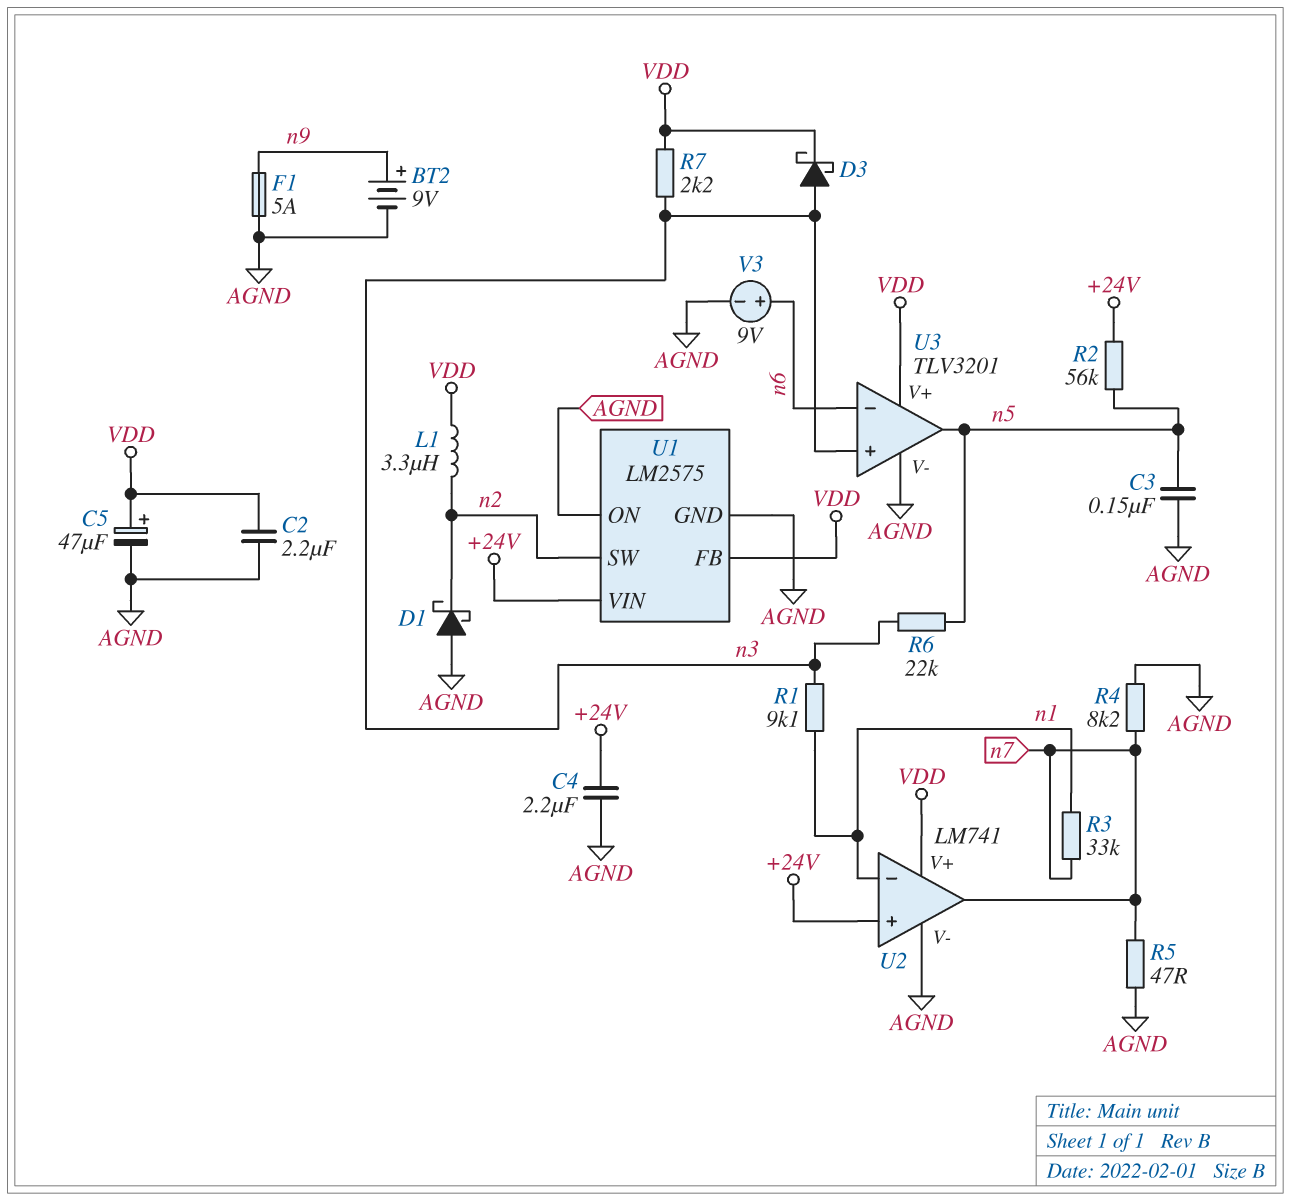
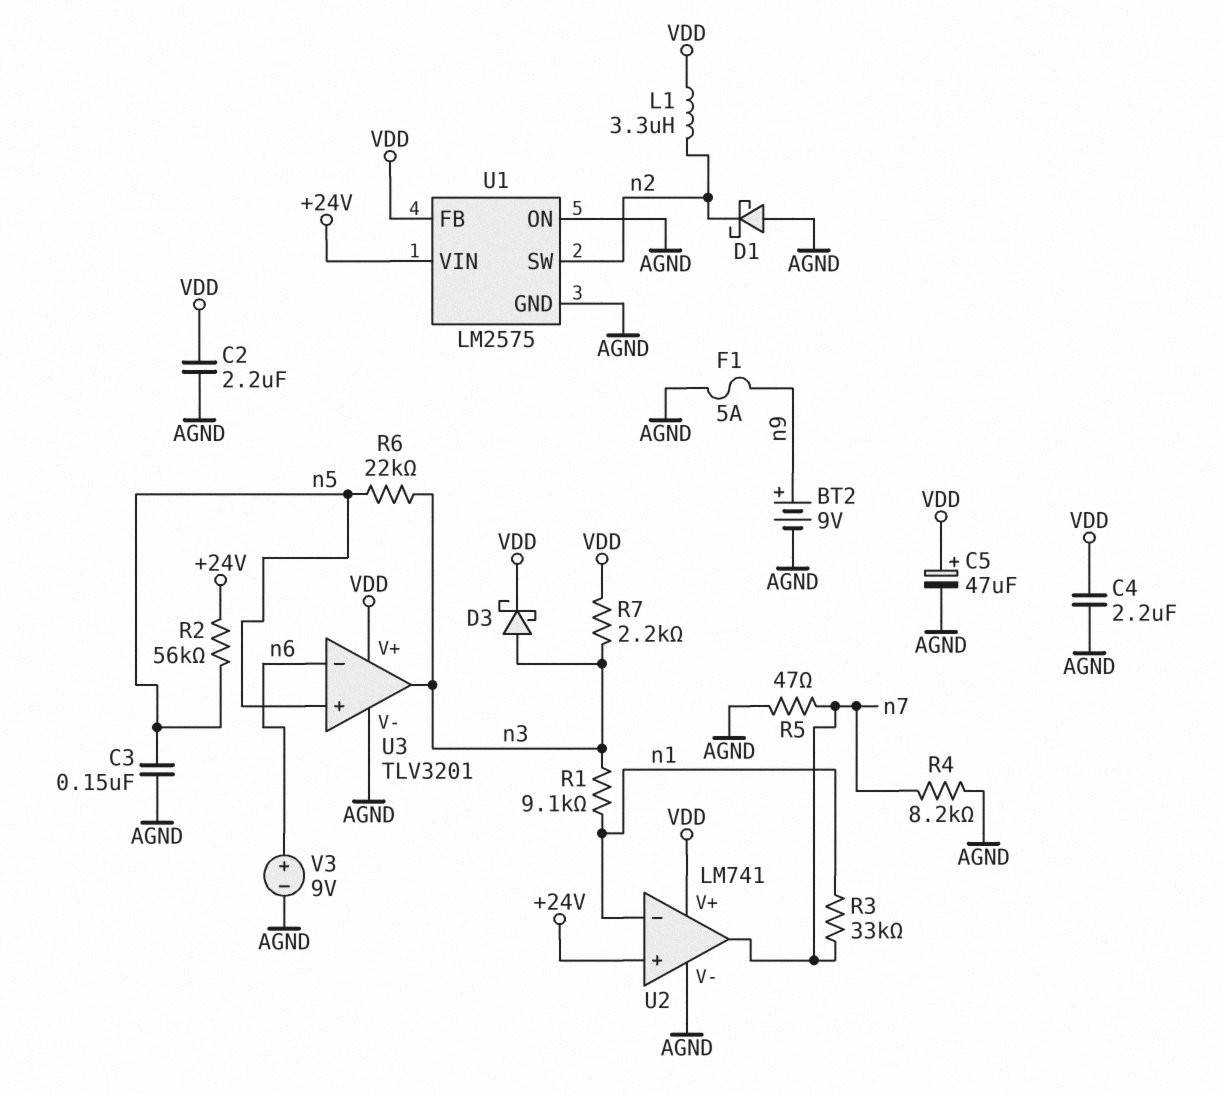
C4: 2.2uF (+24V, AGND) -> 2.2uF (AGND, VDD)
U3 pin in+: n3 -> n5
U3 pin out: n5 -> n3

